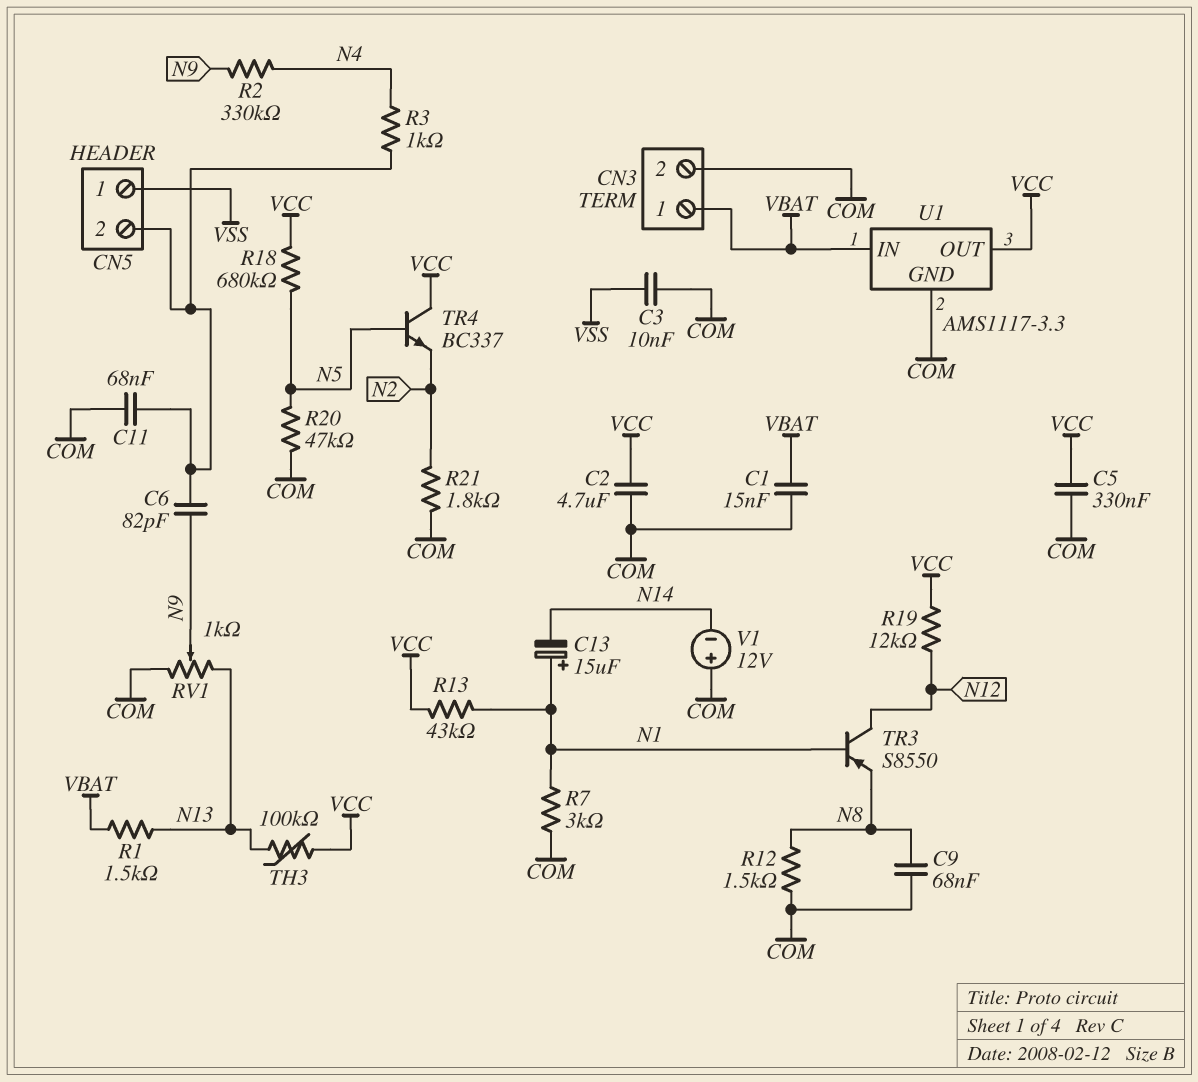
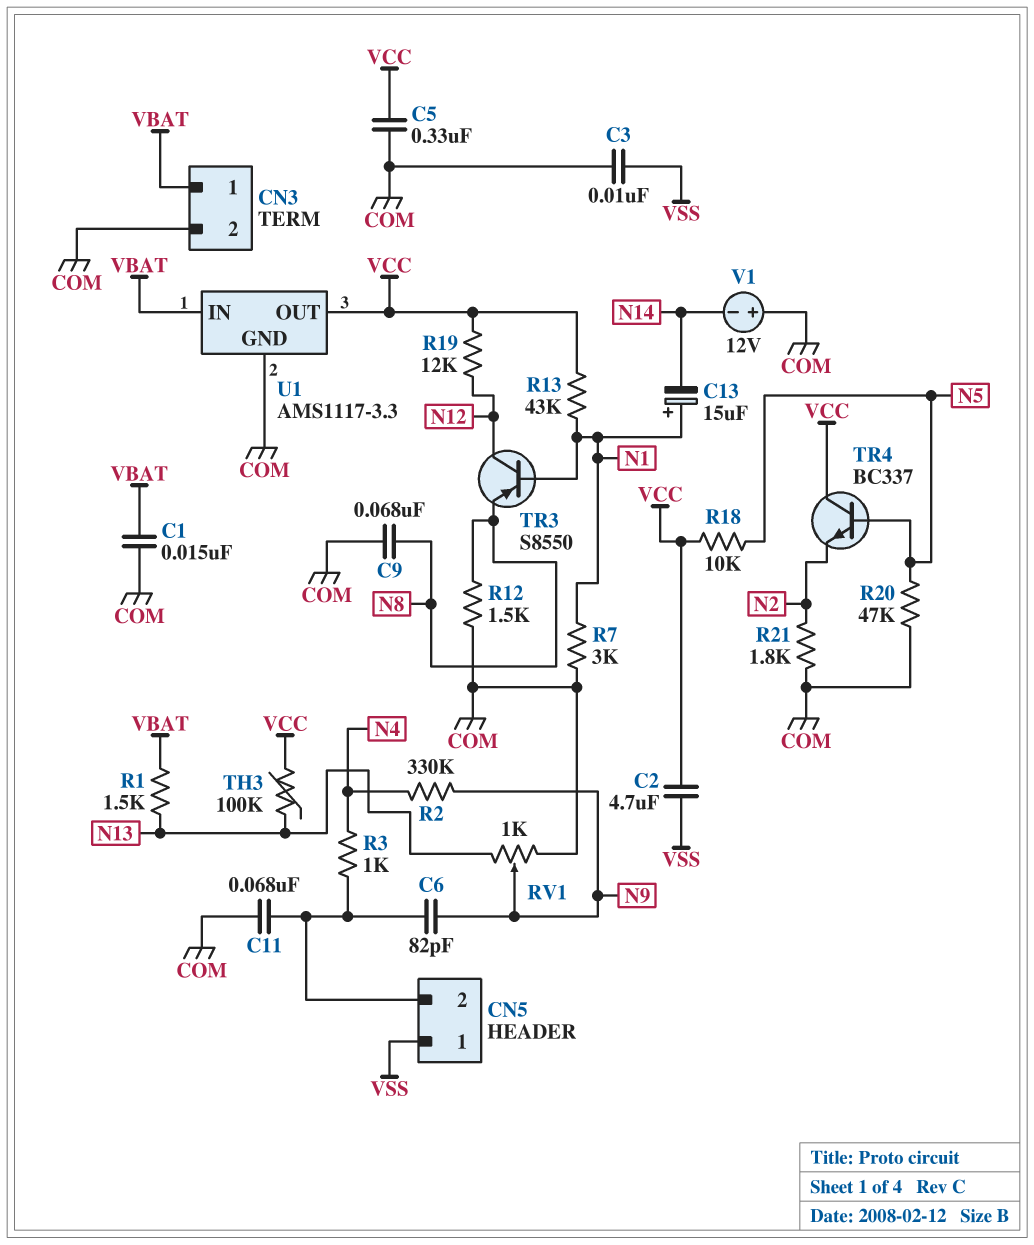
C2: 4.7uF (COM, VCC) -> 4.7uF (VCC, VSS)
R18: 680k (N5, VCC) -> 10k (N5, VCC)

